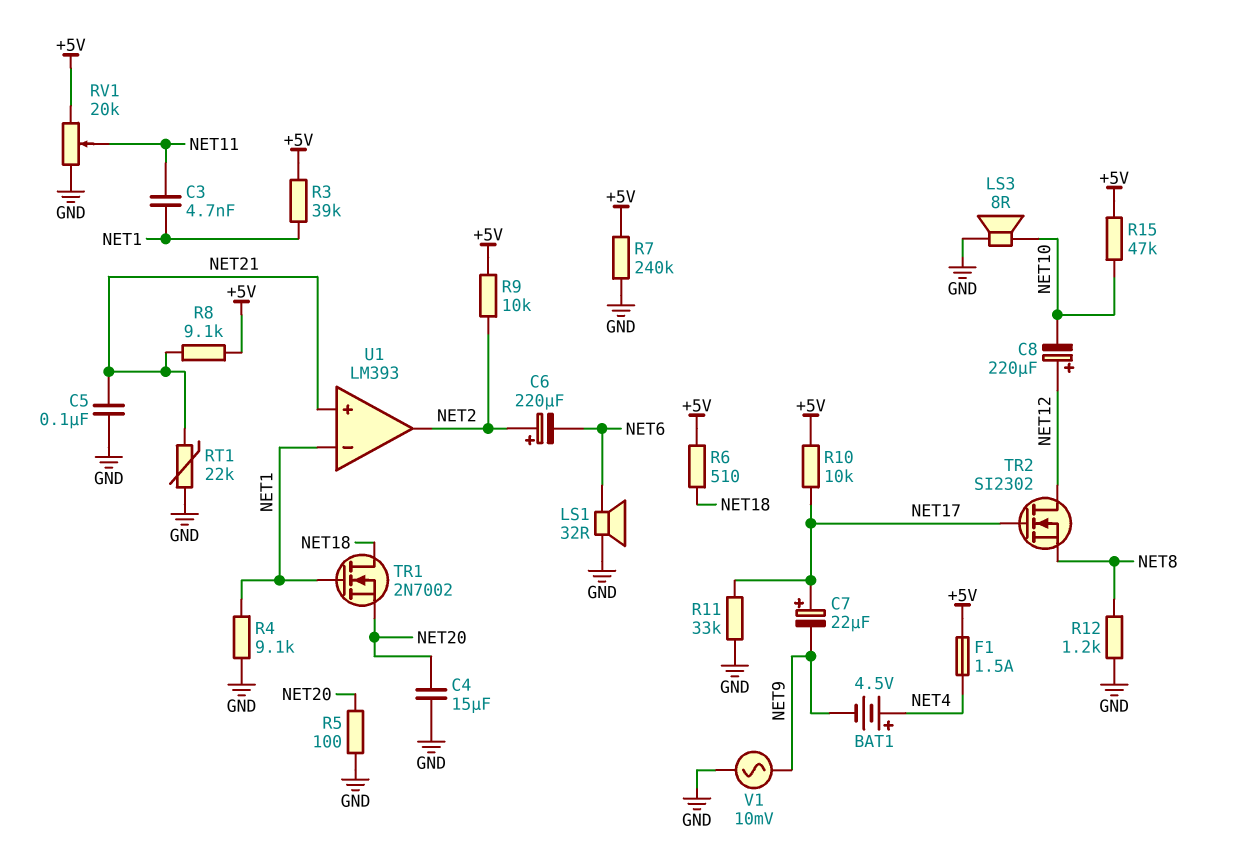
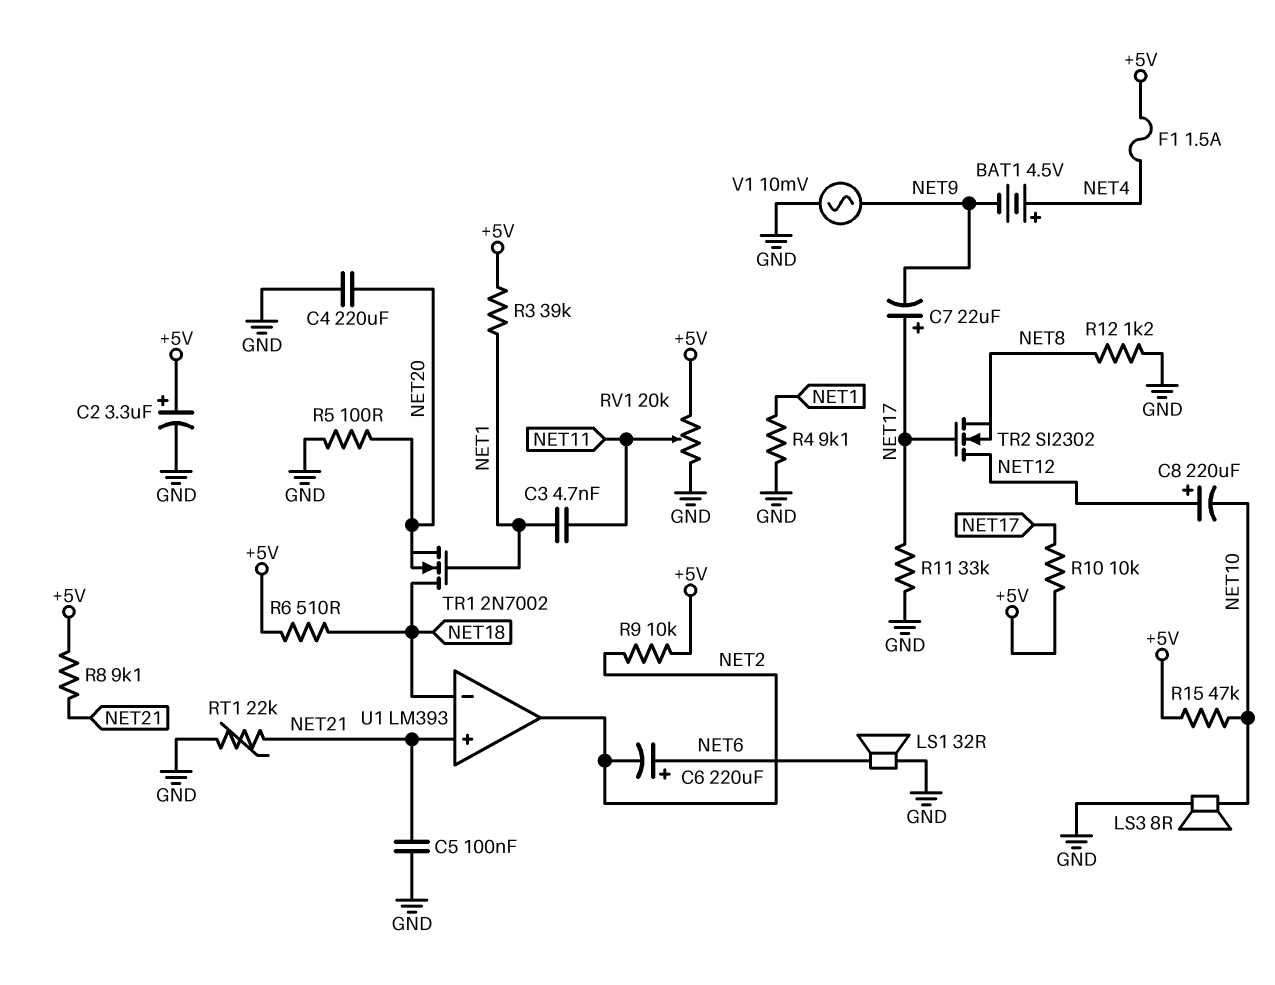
C2: none -> 3.3uF (plus +5V, minus GND)
C4: 15uF (GND, NET20) -> 220uF (GND, NET20)
C6: 220uF (plus NET2, minus NET6) -> 220uF (plus NET6, minus NET2)
R7: 240k (+5V, GND) -> none
U1 pin in-: NET1 -> NET18

